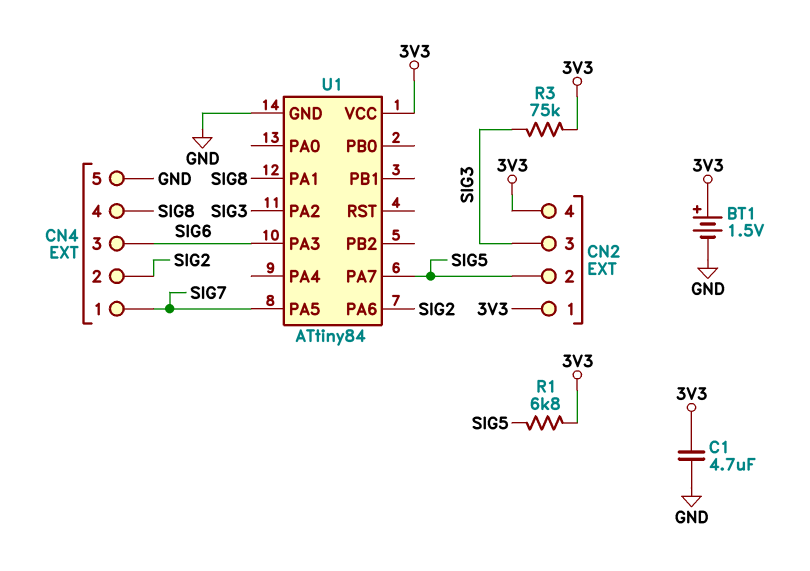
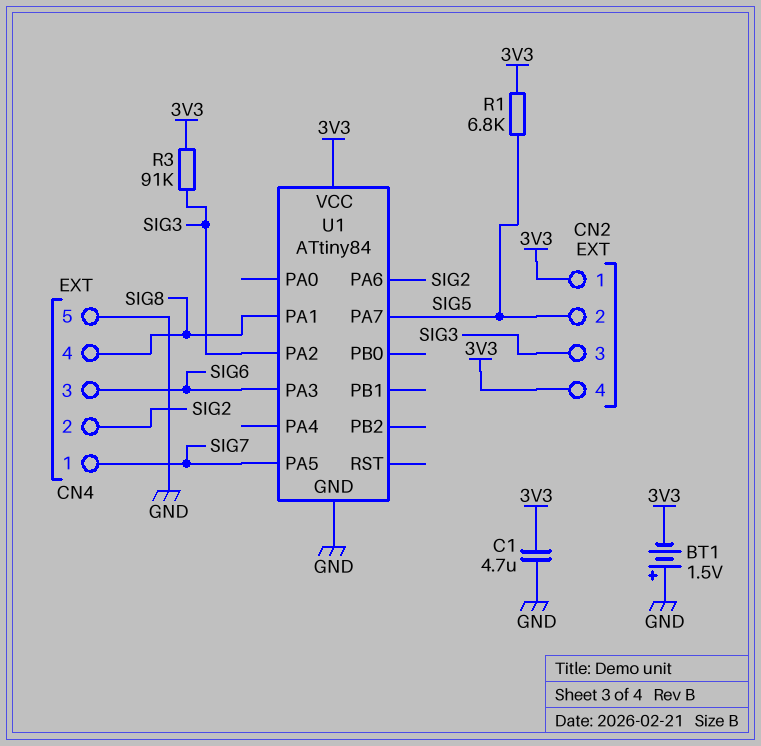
BT1: 1.5V (plus 3V3, minus GND) -> 1.5V (plus GND, minus 3V3)
R3: 75k (3V3, SIG3) -> 91k (3V3, SIG3)

